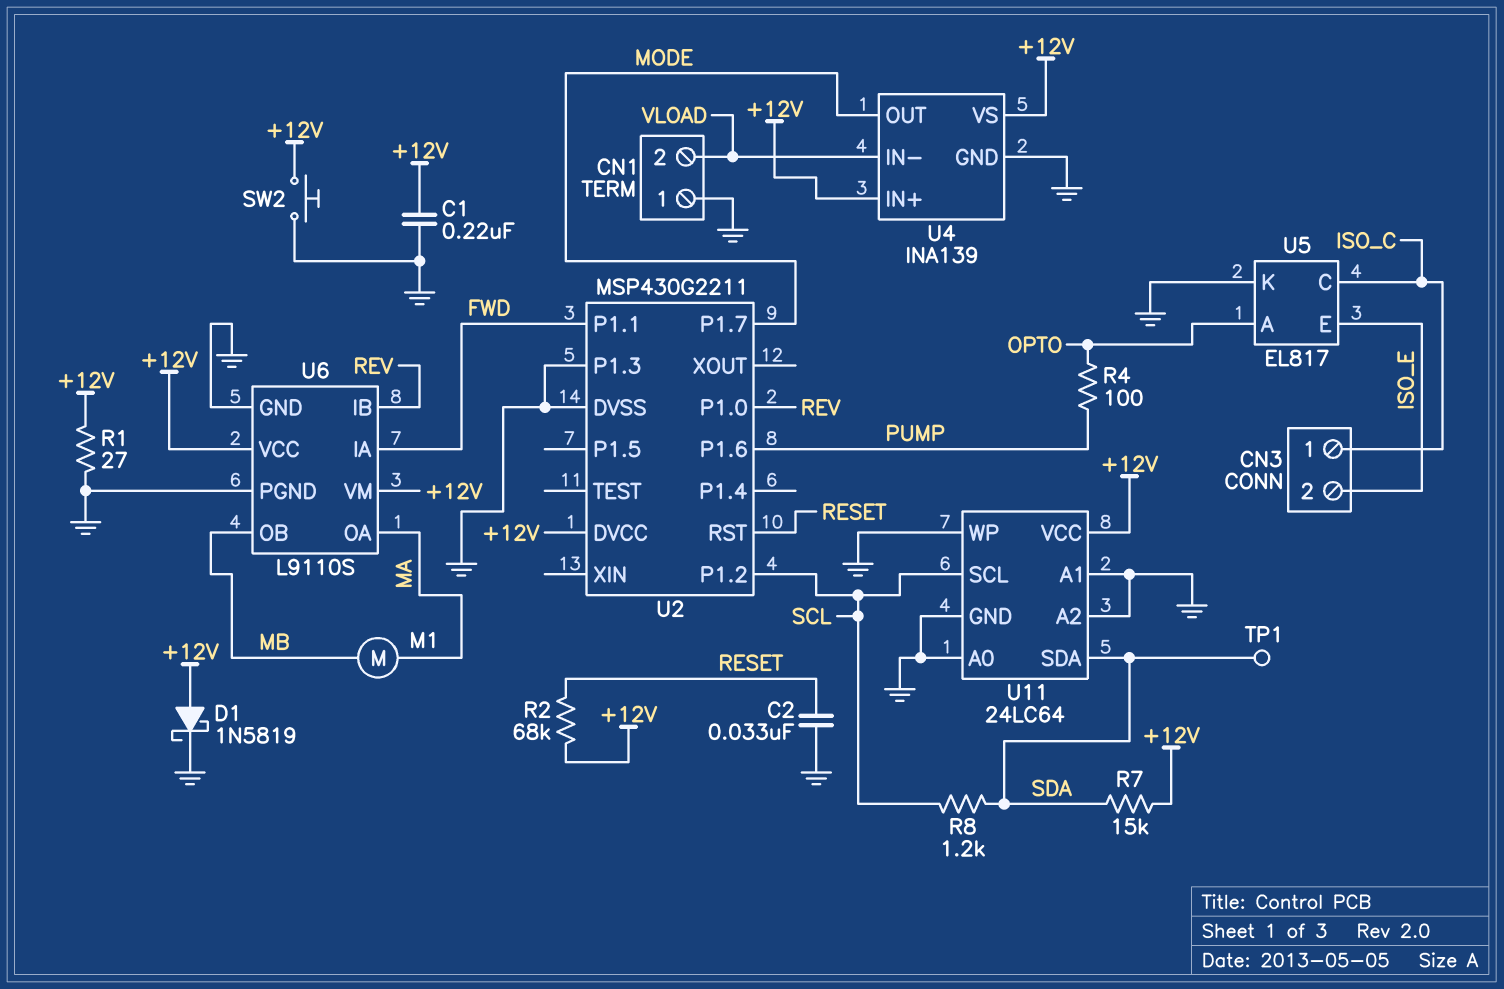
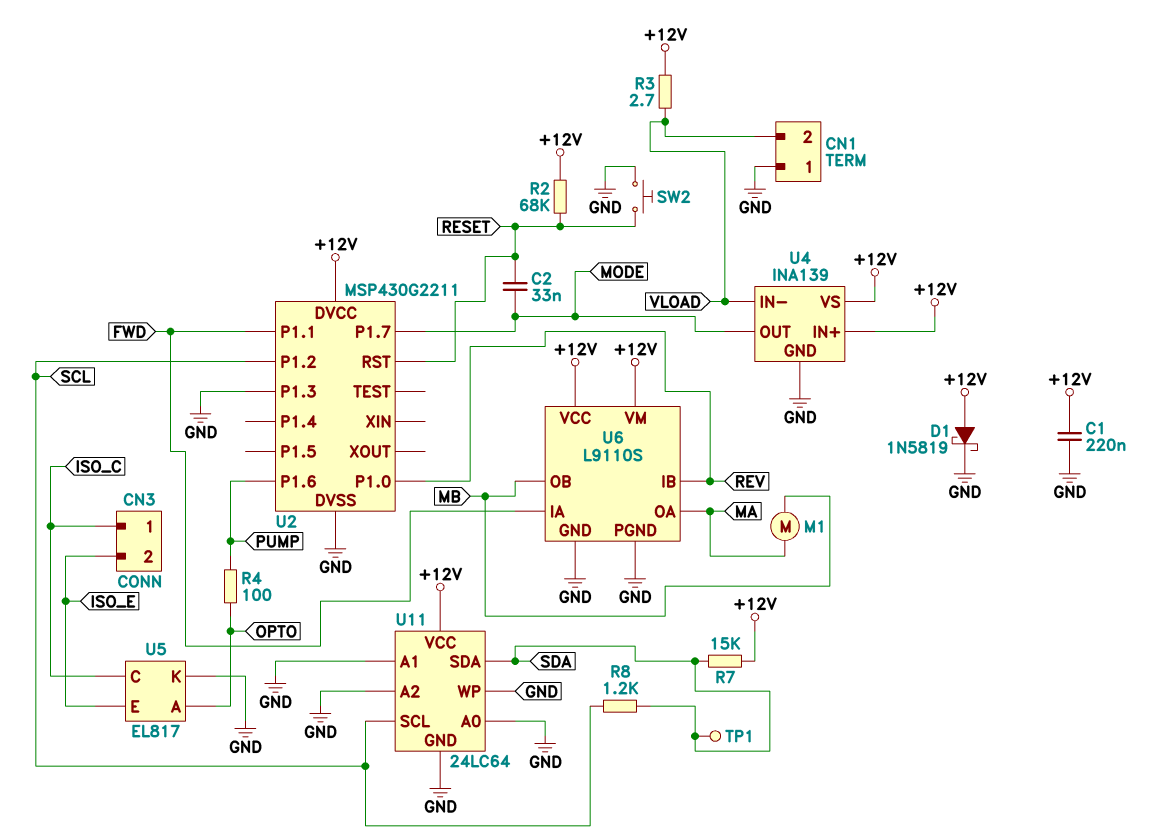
C2: 33nF (GND, RESET) -> 33nF (MODE, RESET)
R1: 27 (+12V, GND) -> none
R3: none -> 2.7 (+12V, VLOAD)
SW2: button (+12V, GND) -> button (GND, RESET)

